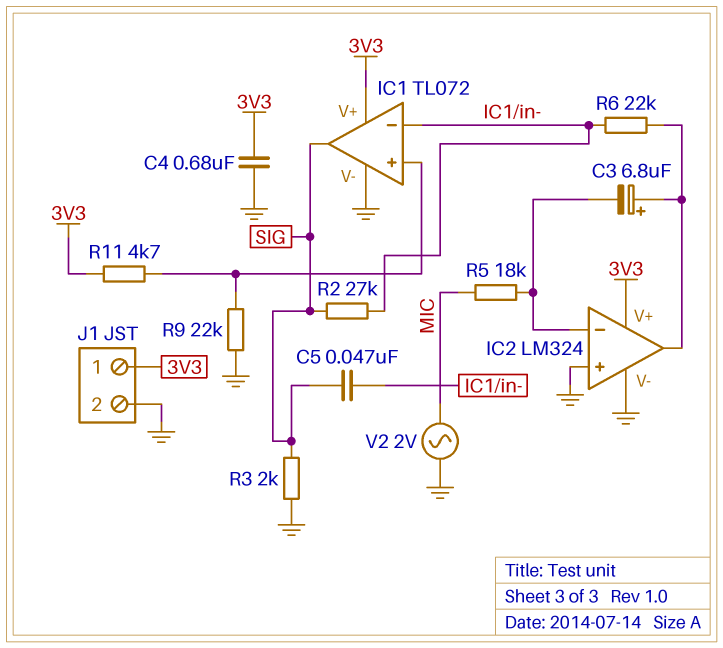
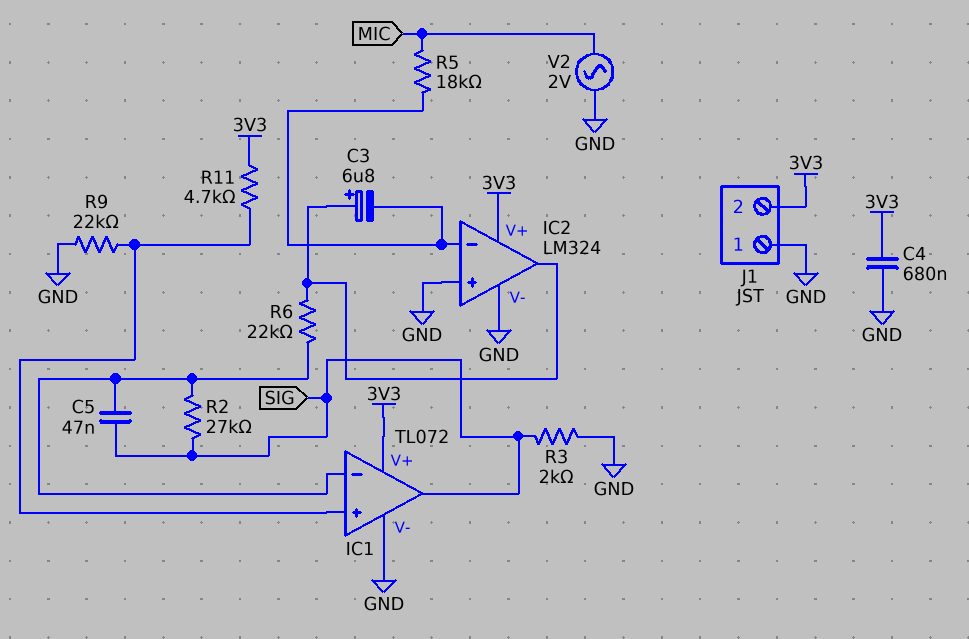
J1 pin 1: 3V3 -> GND
J1 pin 2: GND -> 3V3

